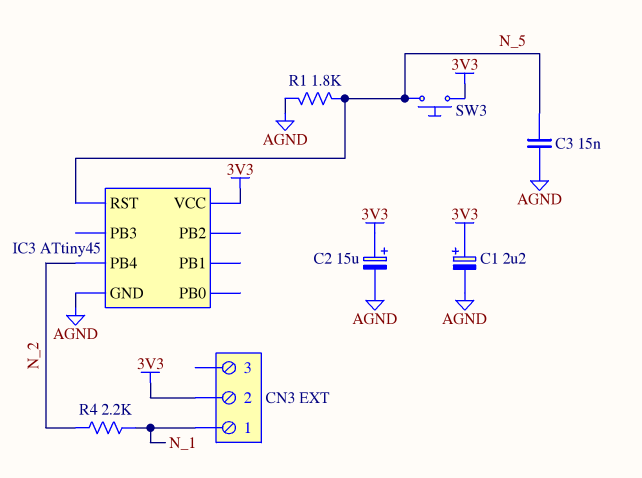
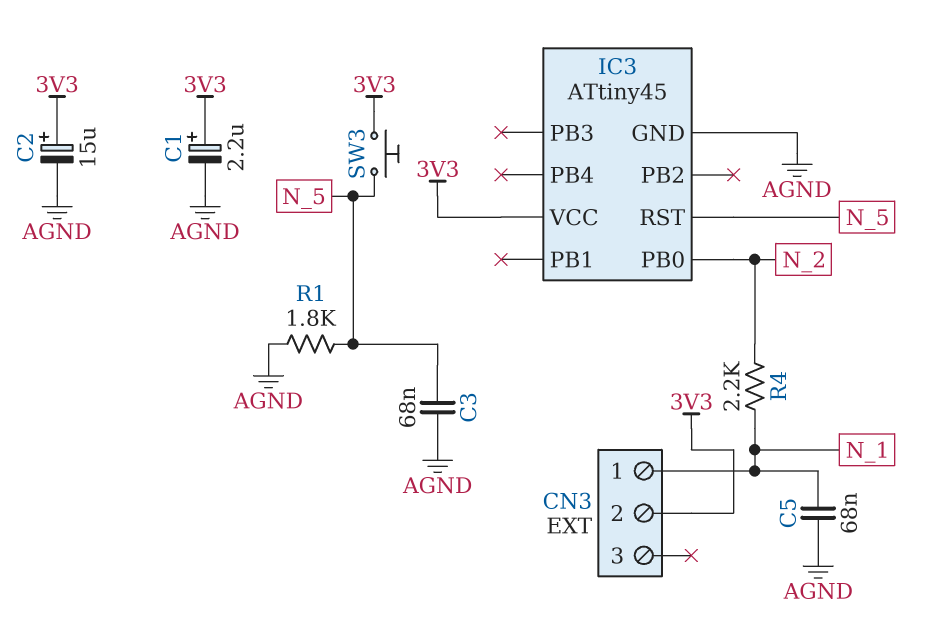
C3: 15nF (AGND, N_5) -> 68nF (AGND, N_5)
C5: none -> 68nF (AGND, N_1)
IC3 pin PB0: none -> N_2
IC3 pin PB4: N_2 -> none

